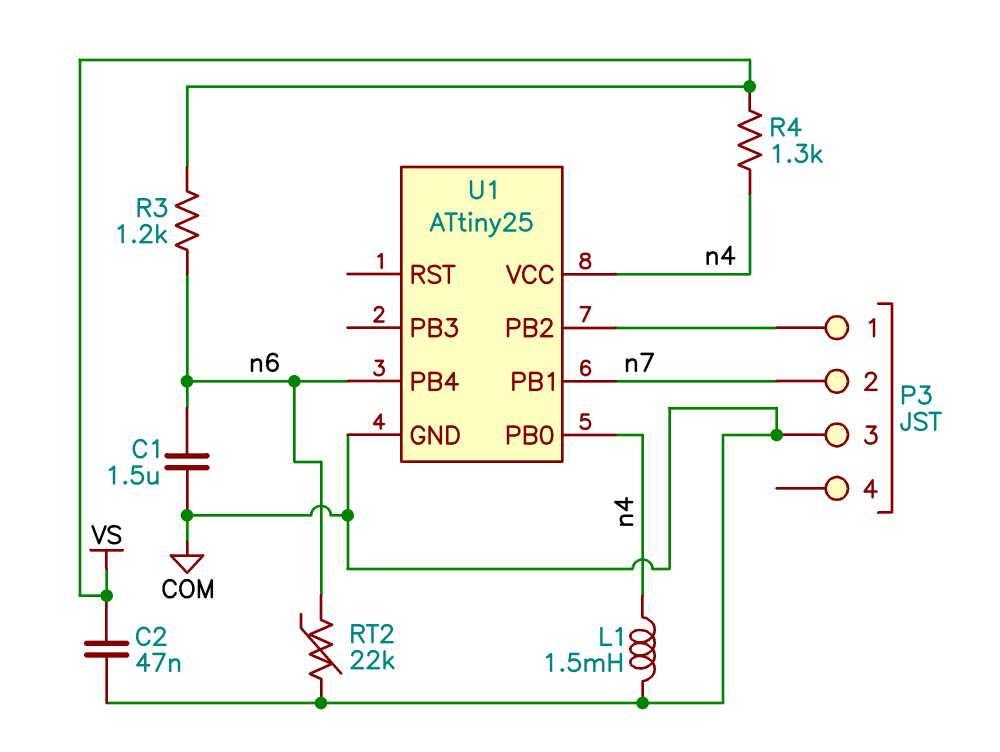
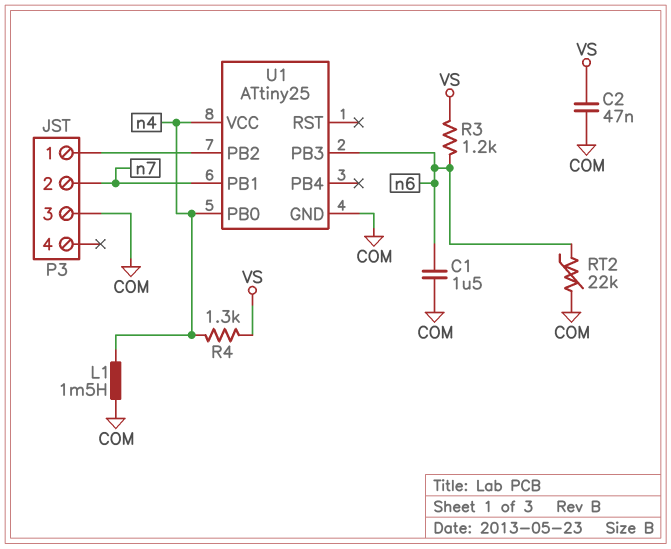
U1 pin PB3: none -> n6
U1 pin PB4: n6 -> none

